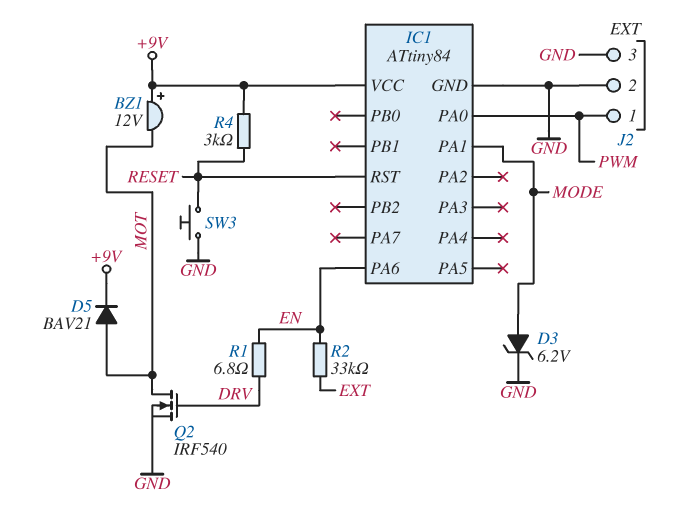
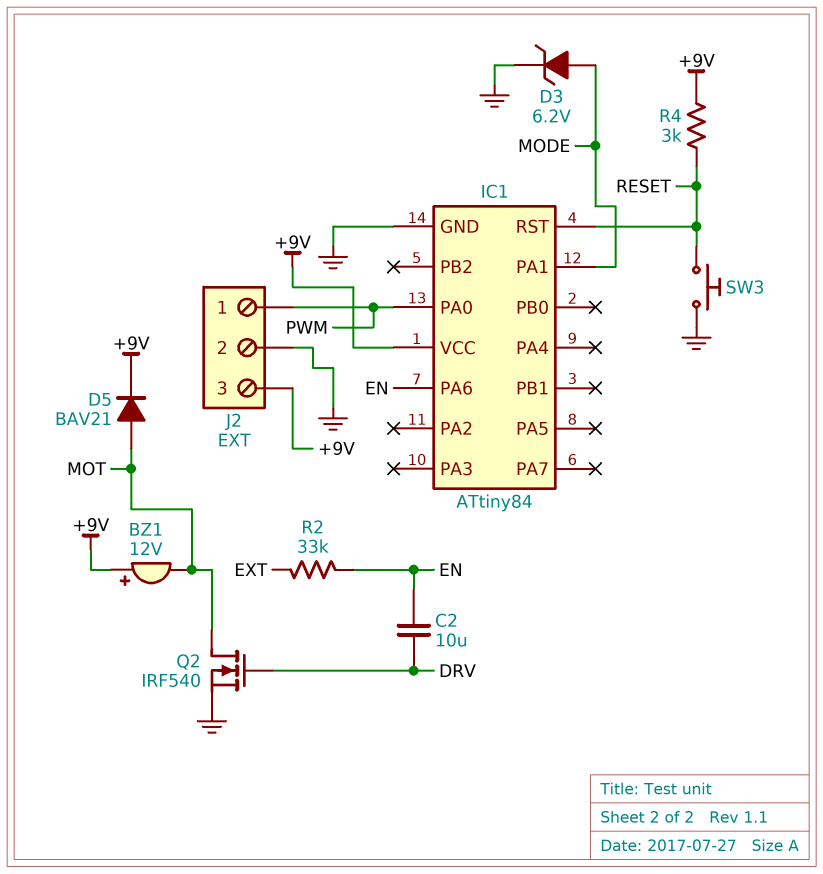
C2: none -> 10uF (DRV, EN)
J2 pin 3: GND -> +9V
R1: 6.8 (DRV, EN) -> none

